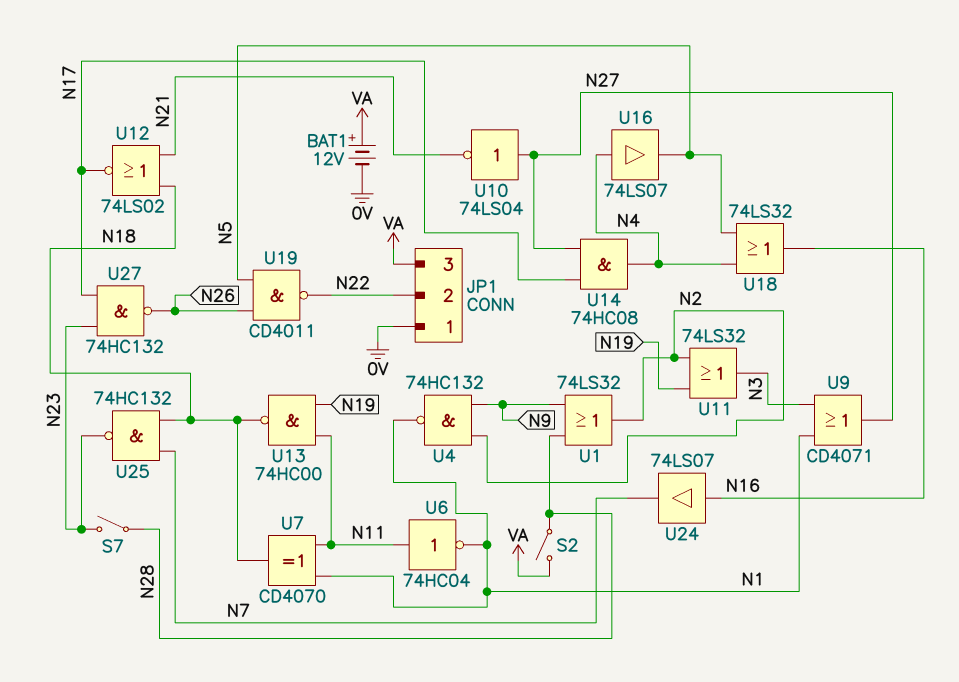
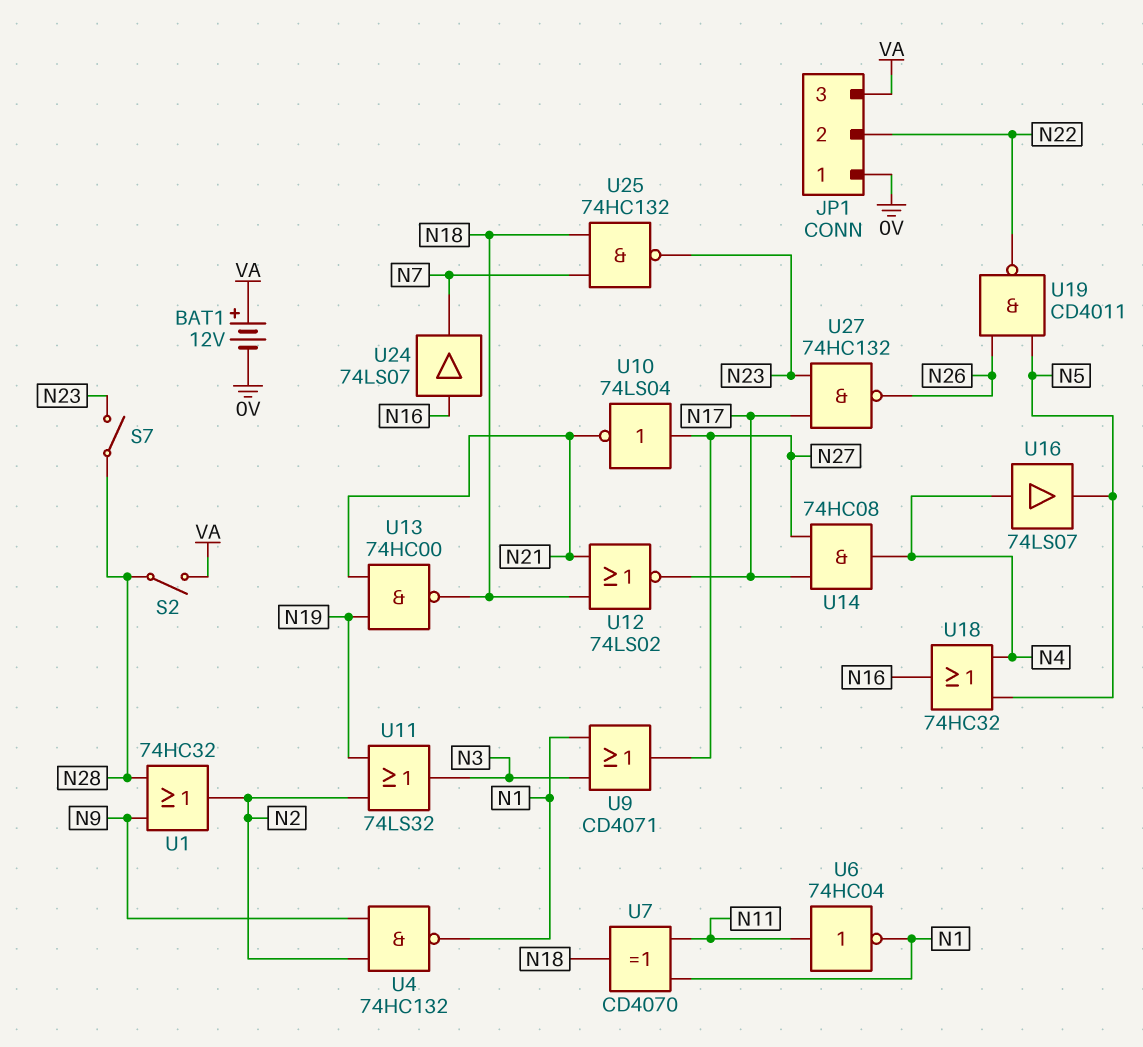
U1: OR 74LS32 (in N9, in N28, out N2) -> OR 74HC32 (in N9, in N28, out N2)
U13: NAND 74HC00 (in N11, in N19, out N18) -> NAND 74HC00 (in N19, in N21, out N18)
U18: OR 74LS32 (in N4, in N5, out N16) -> OR 74HC32 (in N4, in N5, out N16)

